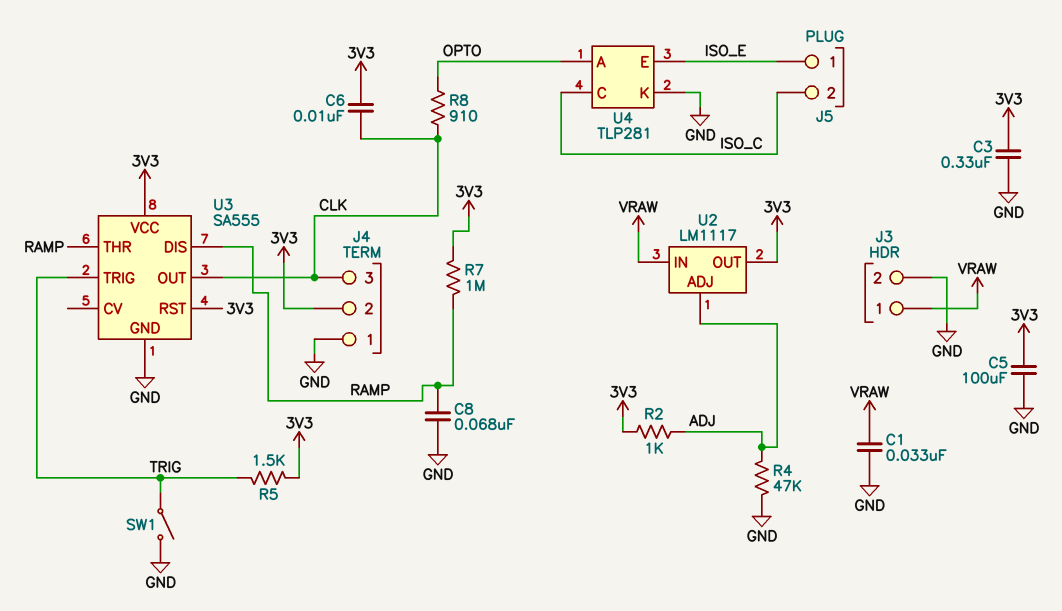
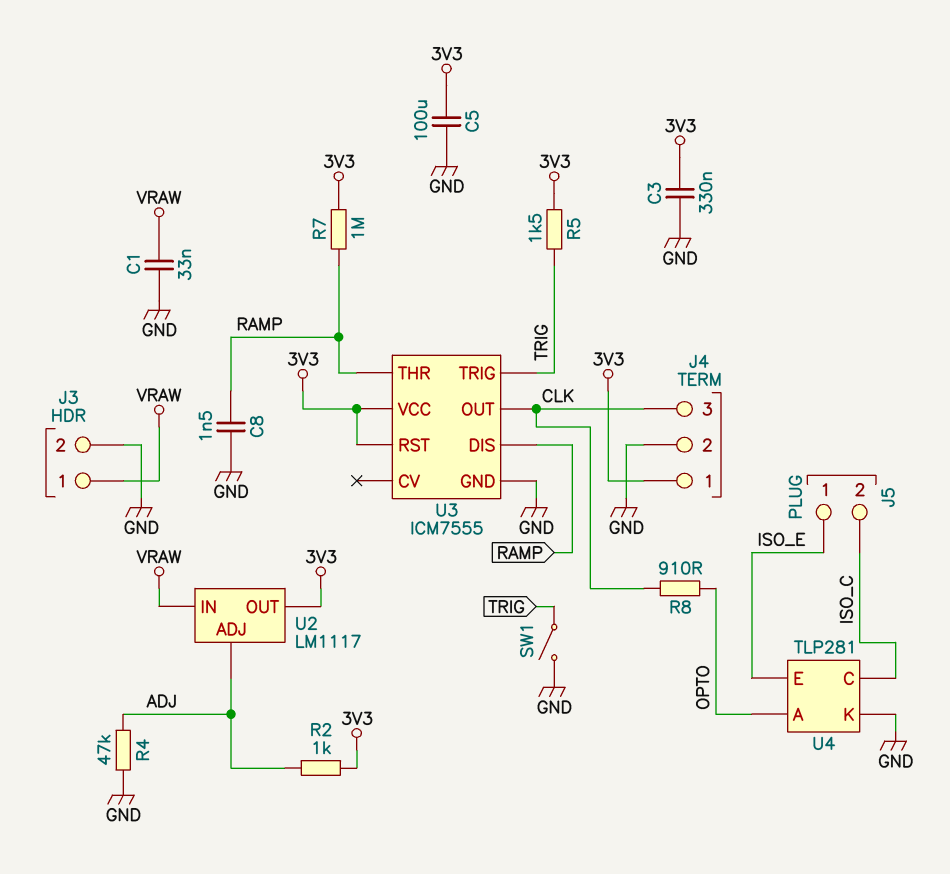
C6: 10nF (3V3, CLK) -> none
C8: 68nF (GND, RAMP) -> 1.5nF (GND, RAMP)
J4 pin 1: GND -> 3V3
J4 pin 2: 3V3 -> GND
U3: SA555 -> ICM7555

